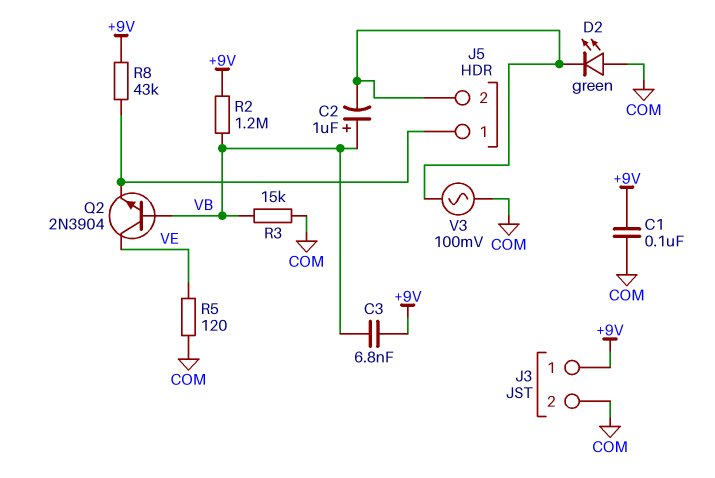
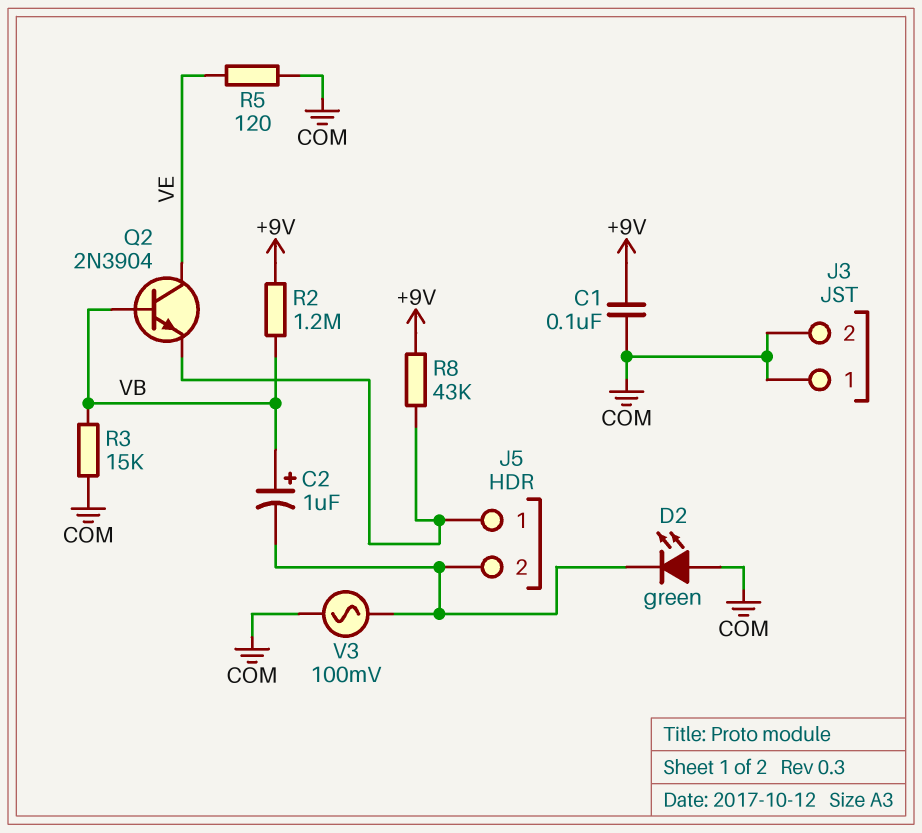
C3: 6.8nF (+9V, VB) -> none
J3 pin 1: +9V -> COM

